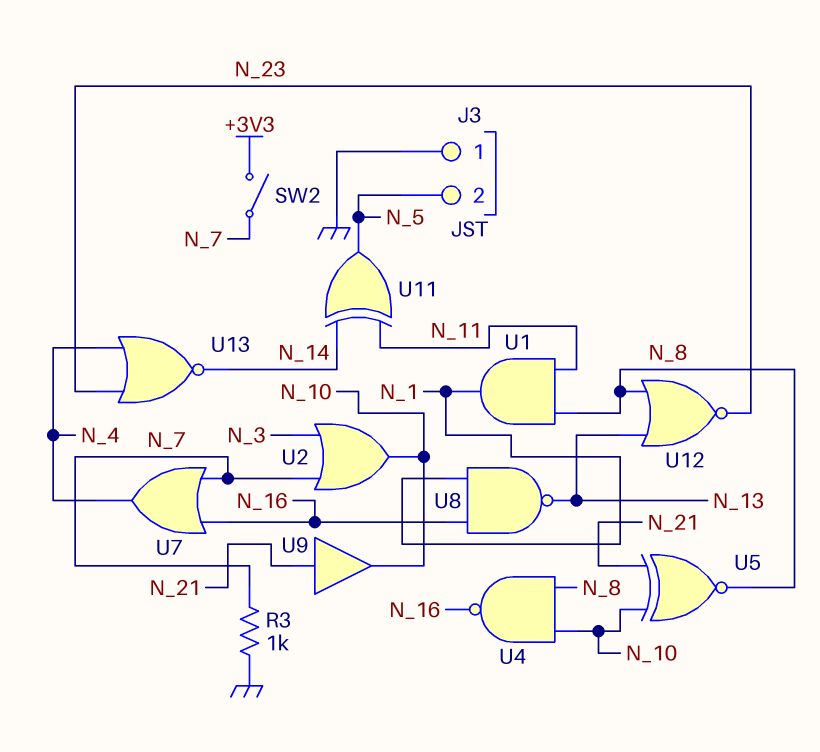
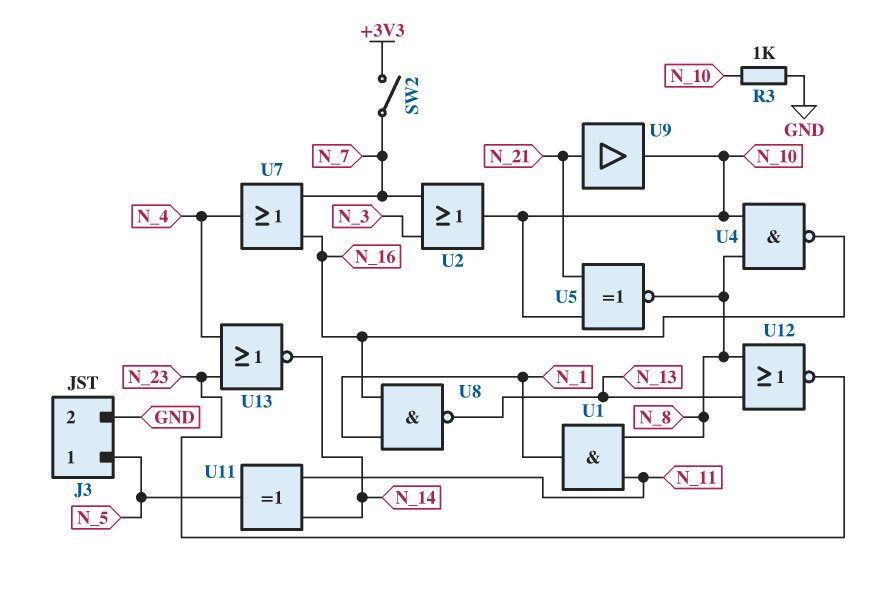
J3 pin 1: GND -> N_5
J3 pin 2: N_5 -> GND
R3: 1k (GND, N_7) -> 1k (GND, N_10)

